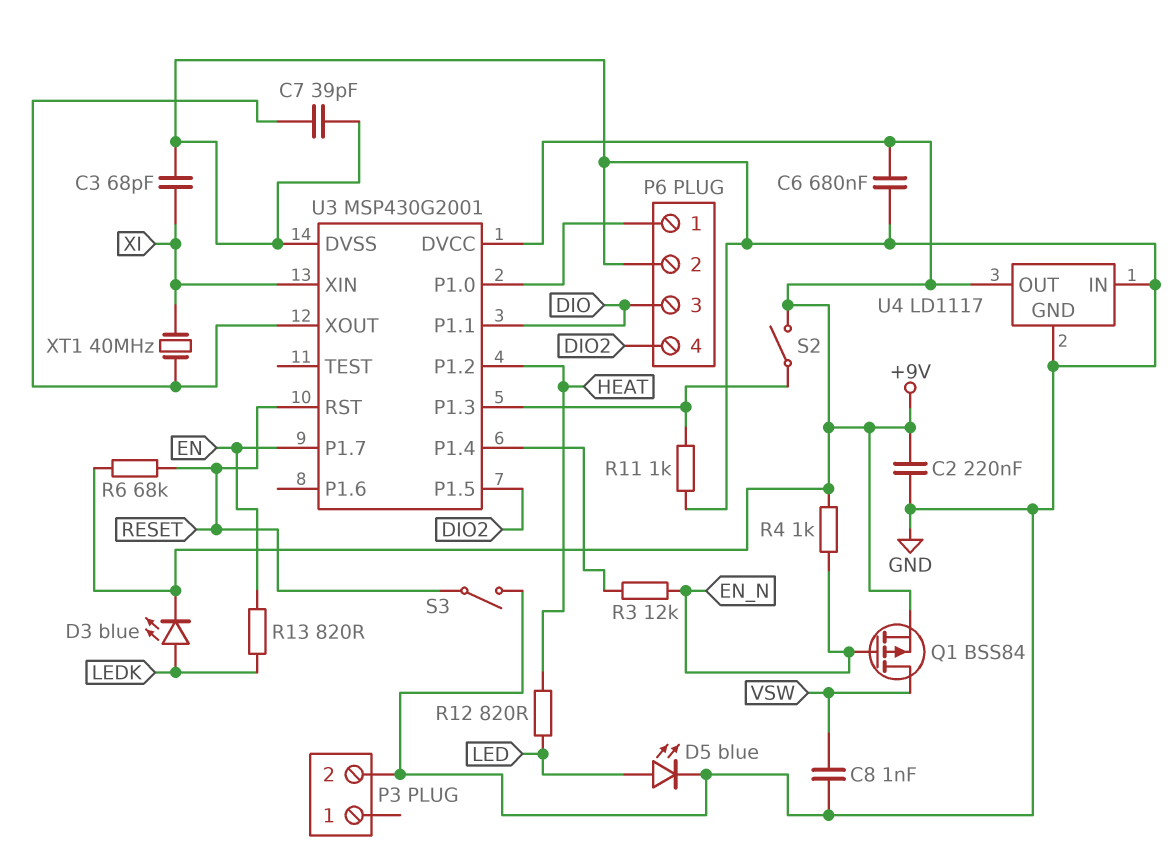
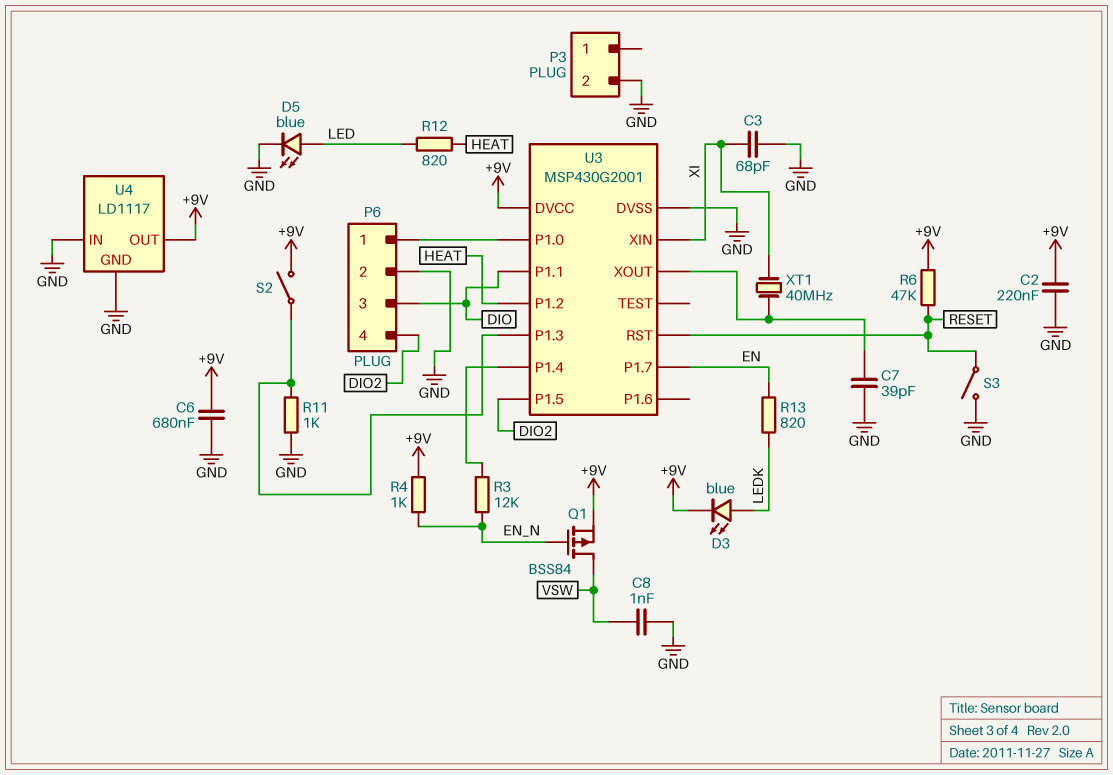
R6: 68k (+9V, RESET) -> 47k (+9V, RESET)

